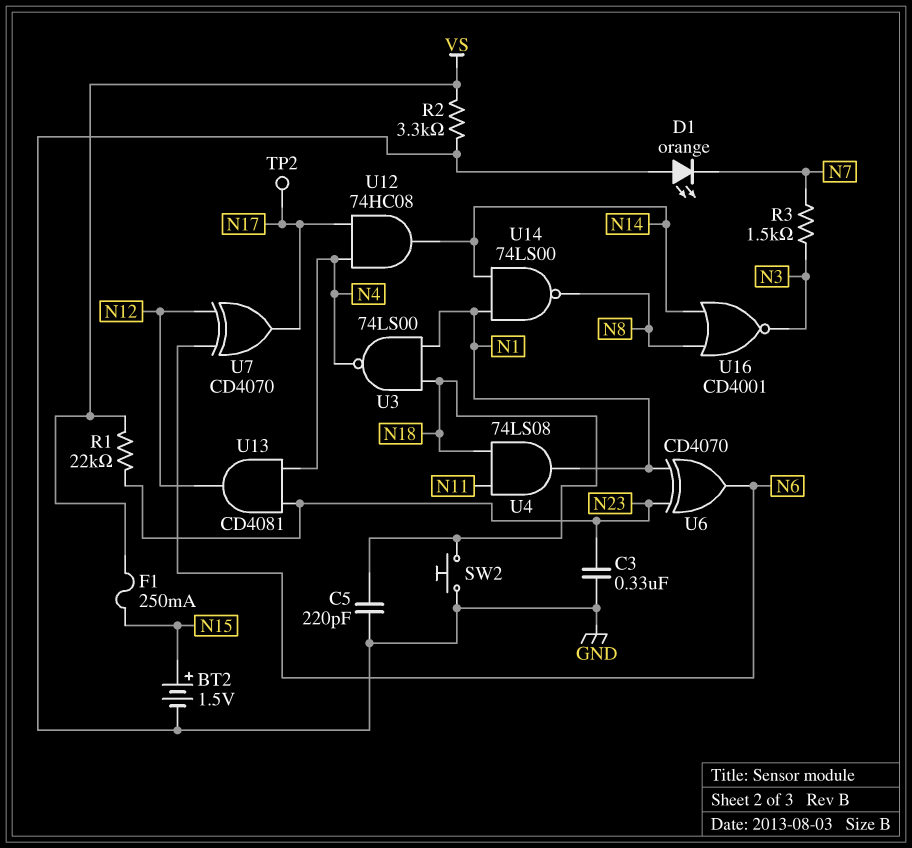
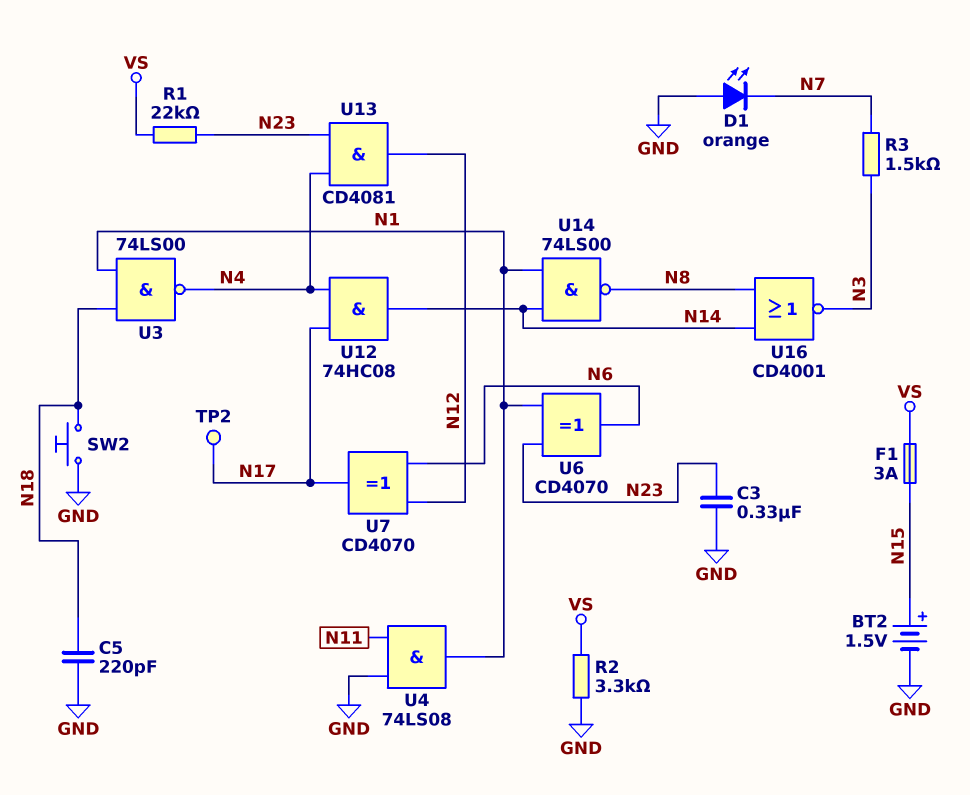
F1: 250mA (N15, VS) -> 3A (N15, VS)
U4: AND 74LS08 (in N11, in N18, out N1) -> AND 74LS08 (in GND, in N11, out N1)

